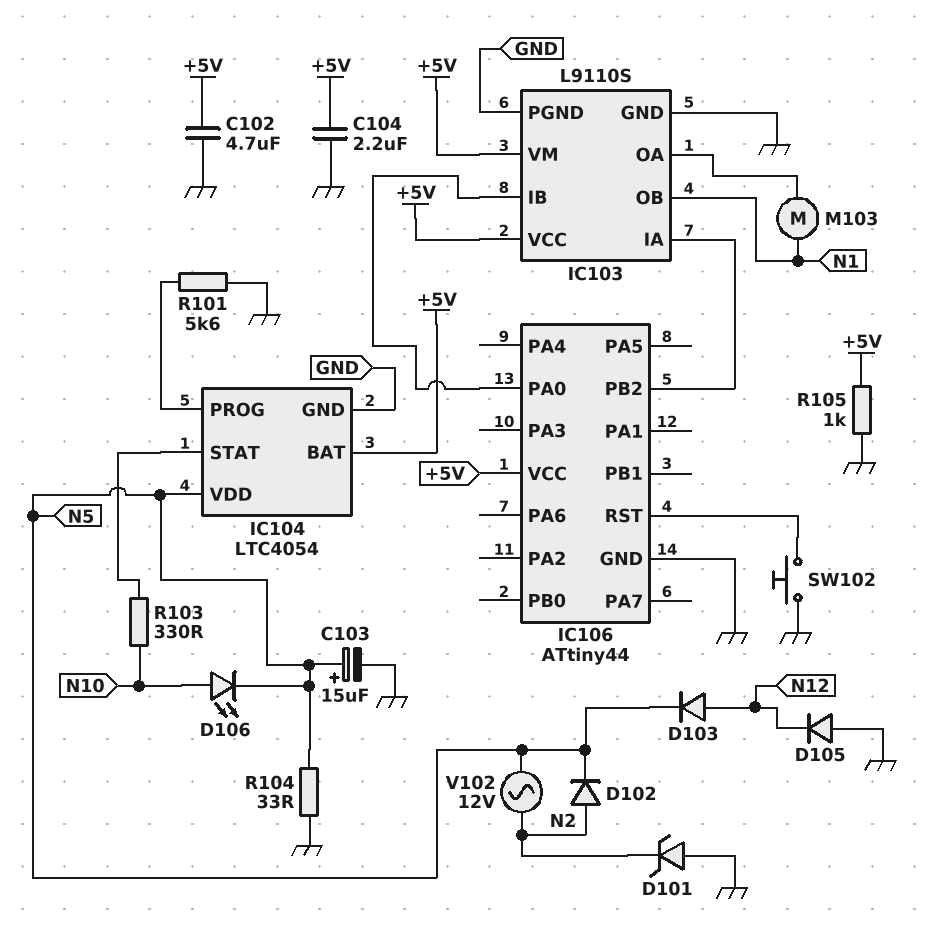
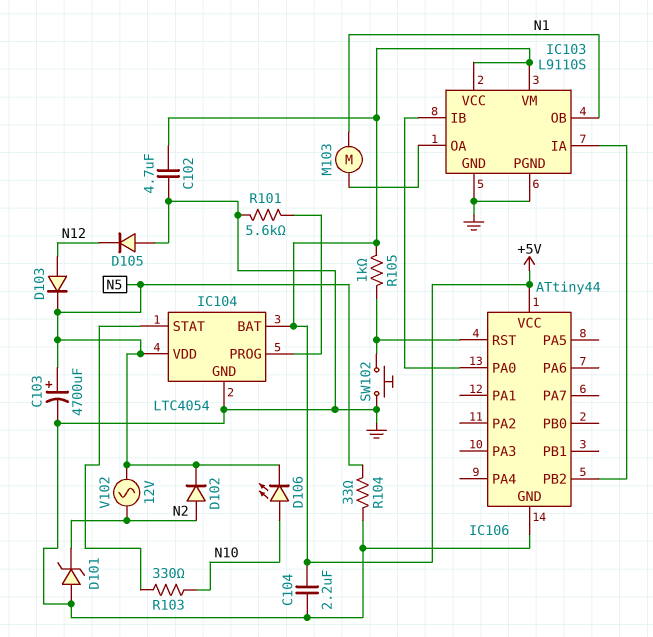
C103: 15uF (plus N5, minus GND) -> 4700uF (plus N5, minus GND)
R105: 1k (+5V, GND) -> 1k (+5V, IC106/RST)

